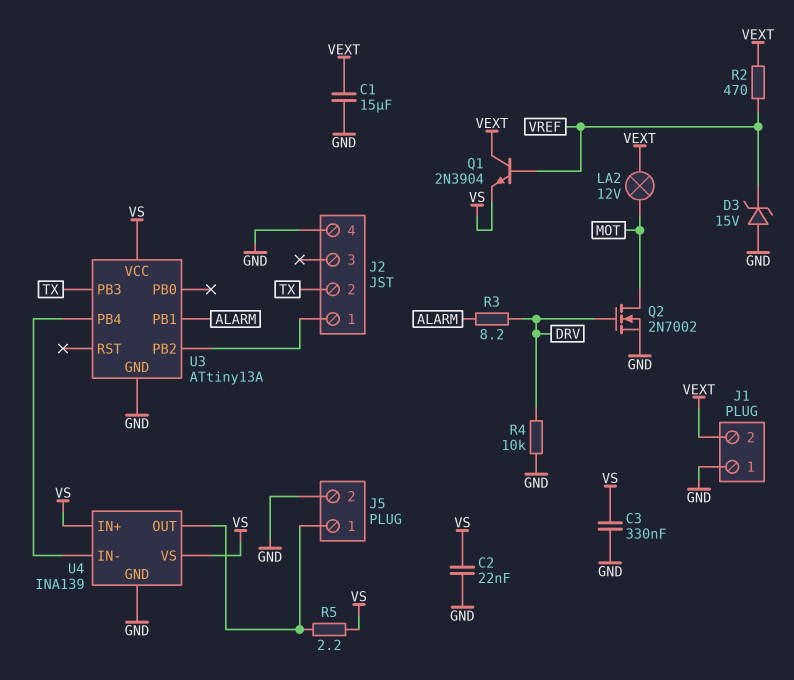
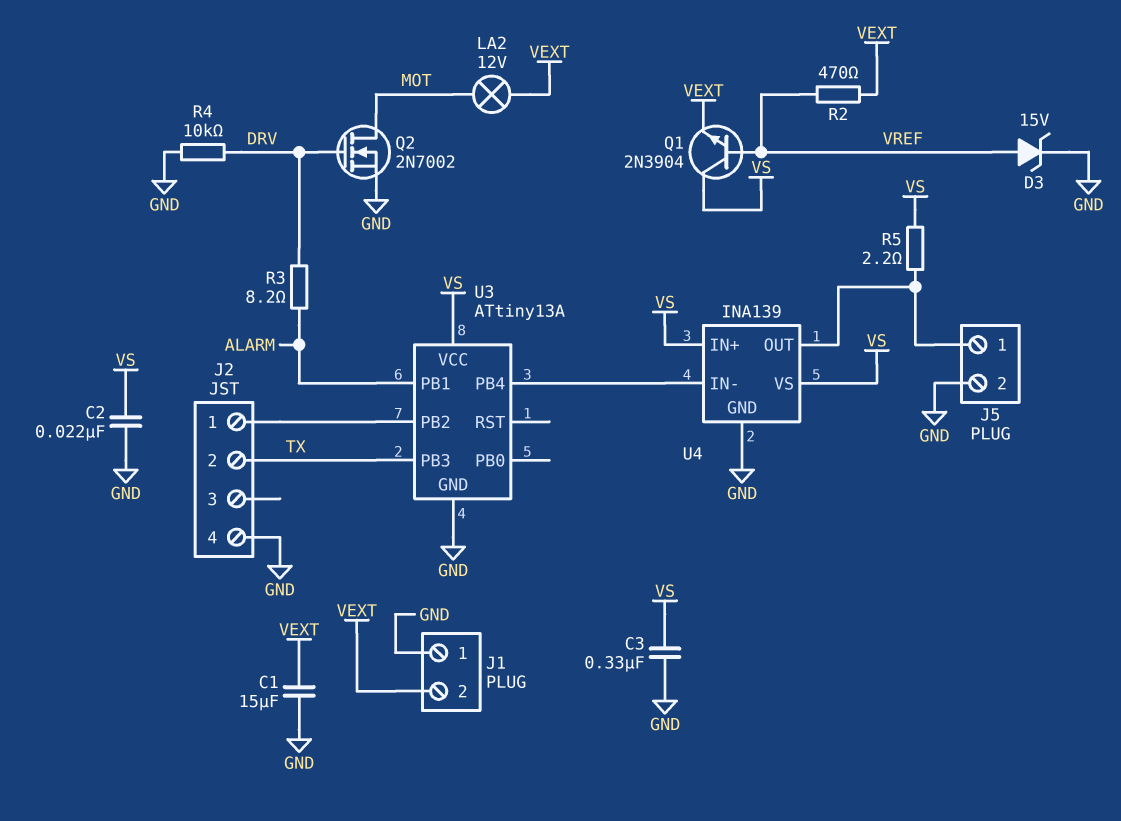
D3: zener 15V (A GND, K VREF) -> zener 15V (A VREF, K GND)
Q1: NPN 2N3904 (B VREF, C VEXT, E VS) -> NPN 2N3904 (B VREF, C VS, E VEXT)

